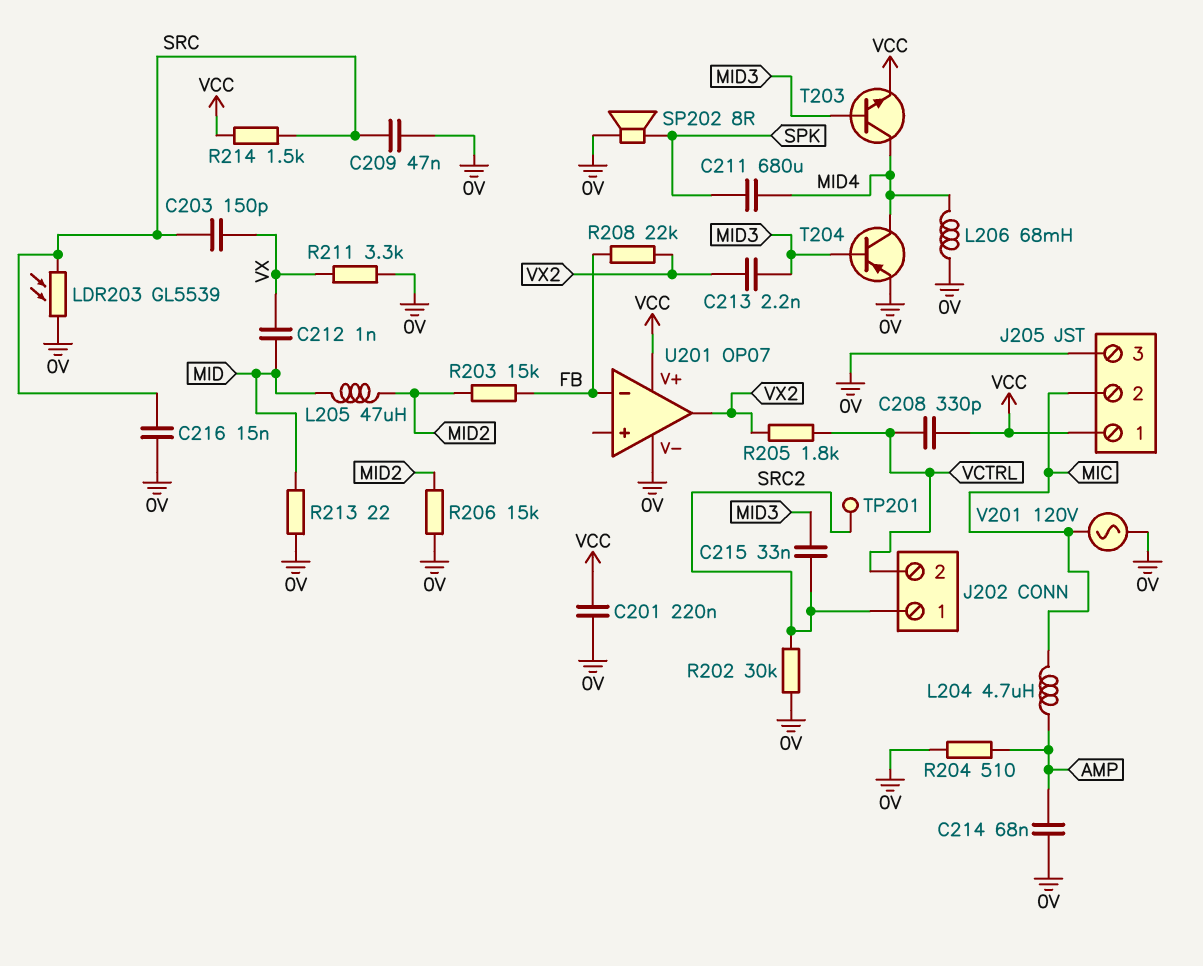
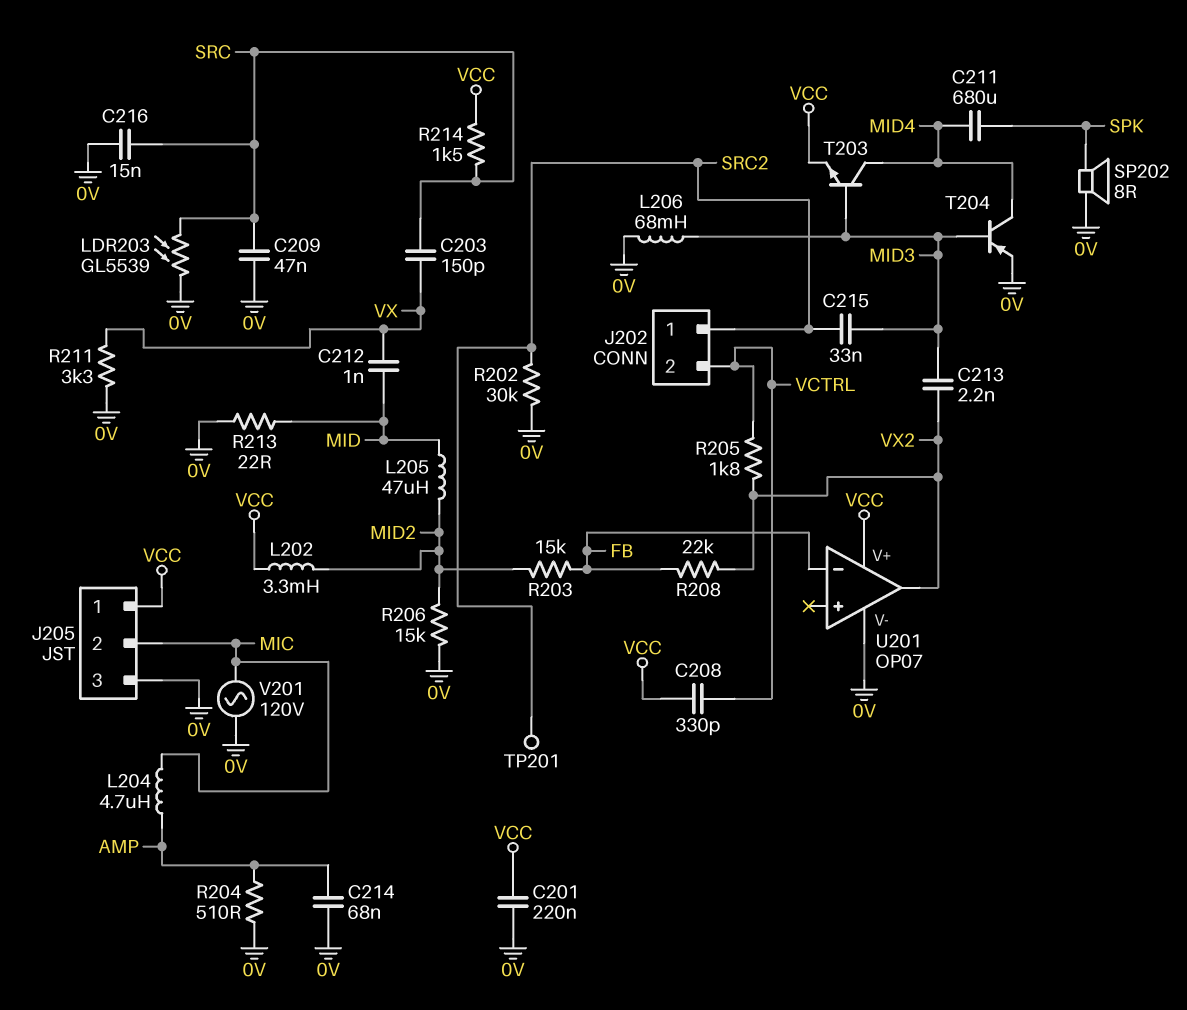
L202: none -> 3.3mH (MID2, VCC)
L206: 68mH (0V, MID4) -> 68mH (0V, MID3)

